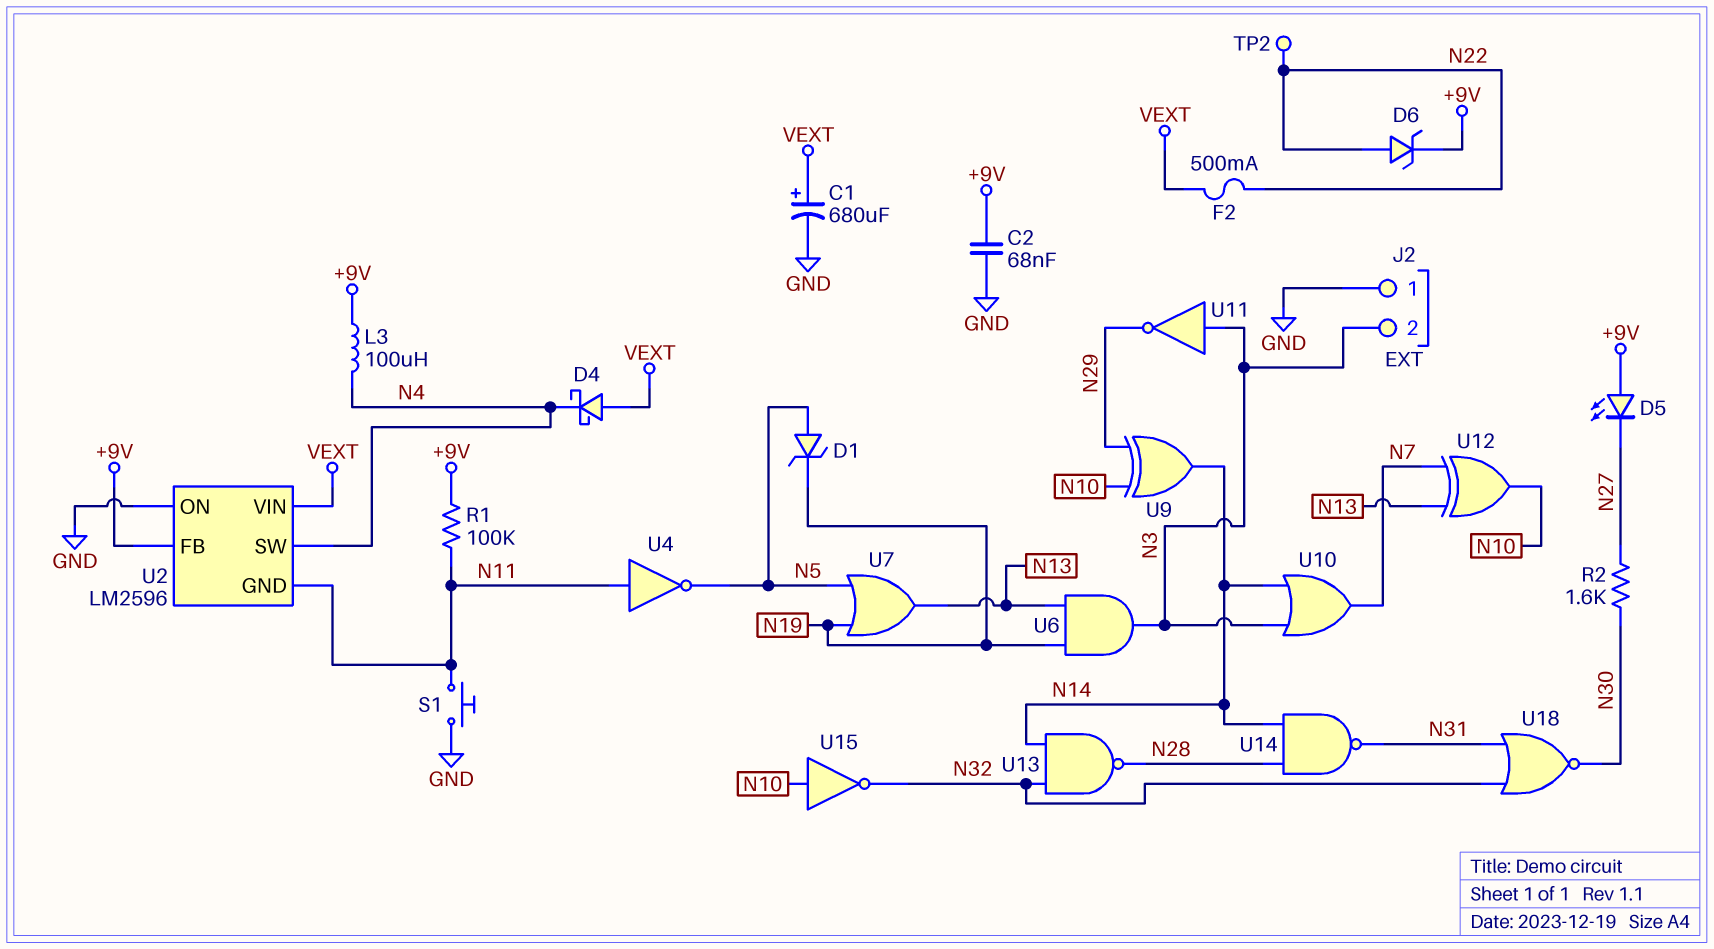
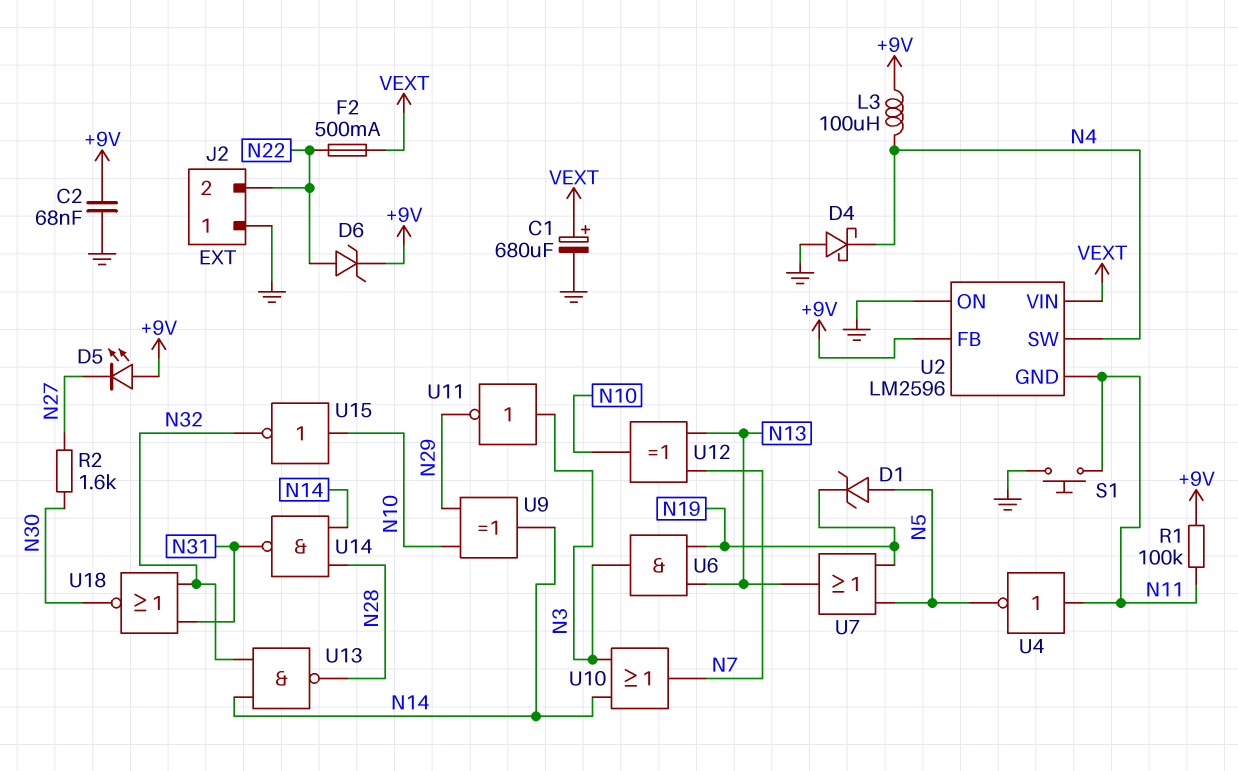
D4: schottky (A VEXT, K N4) -> schottky (A GND, K N4)
J2 pin 2: N3 -> N22
TP2: test point (N22) -> none

